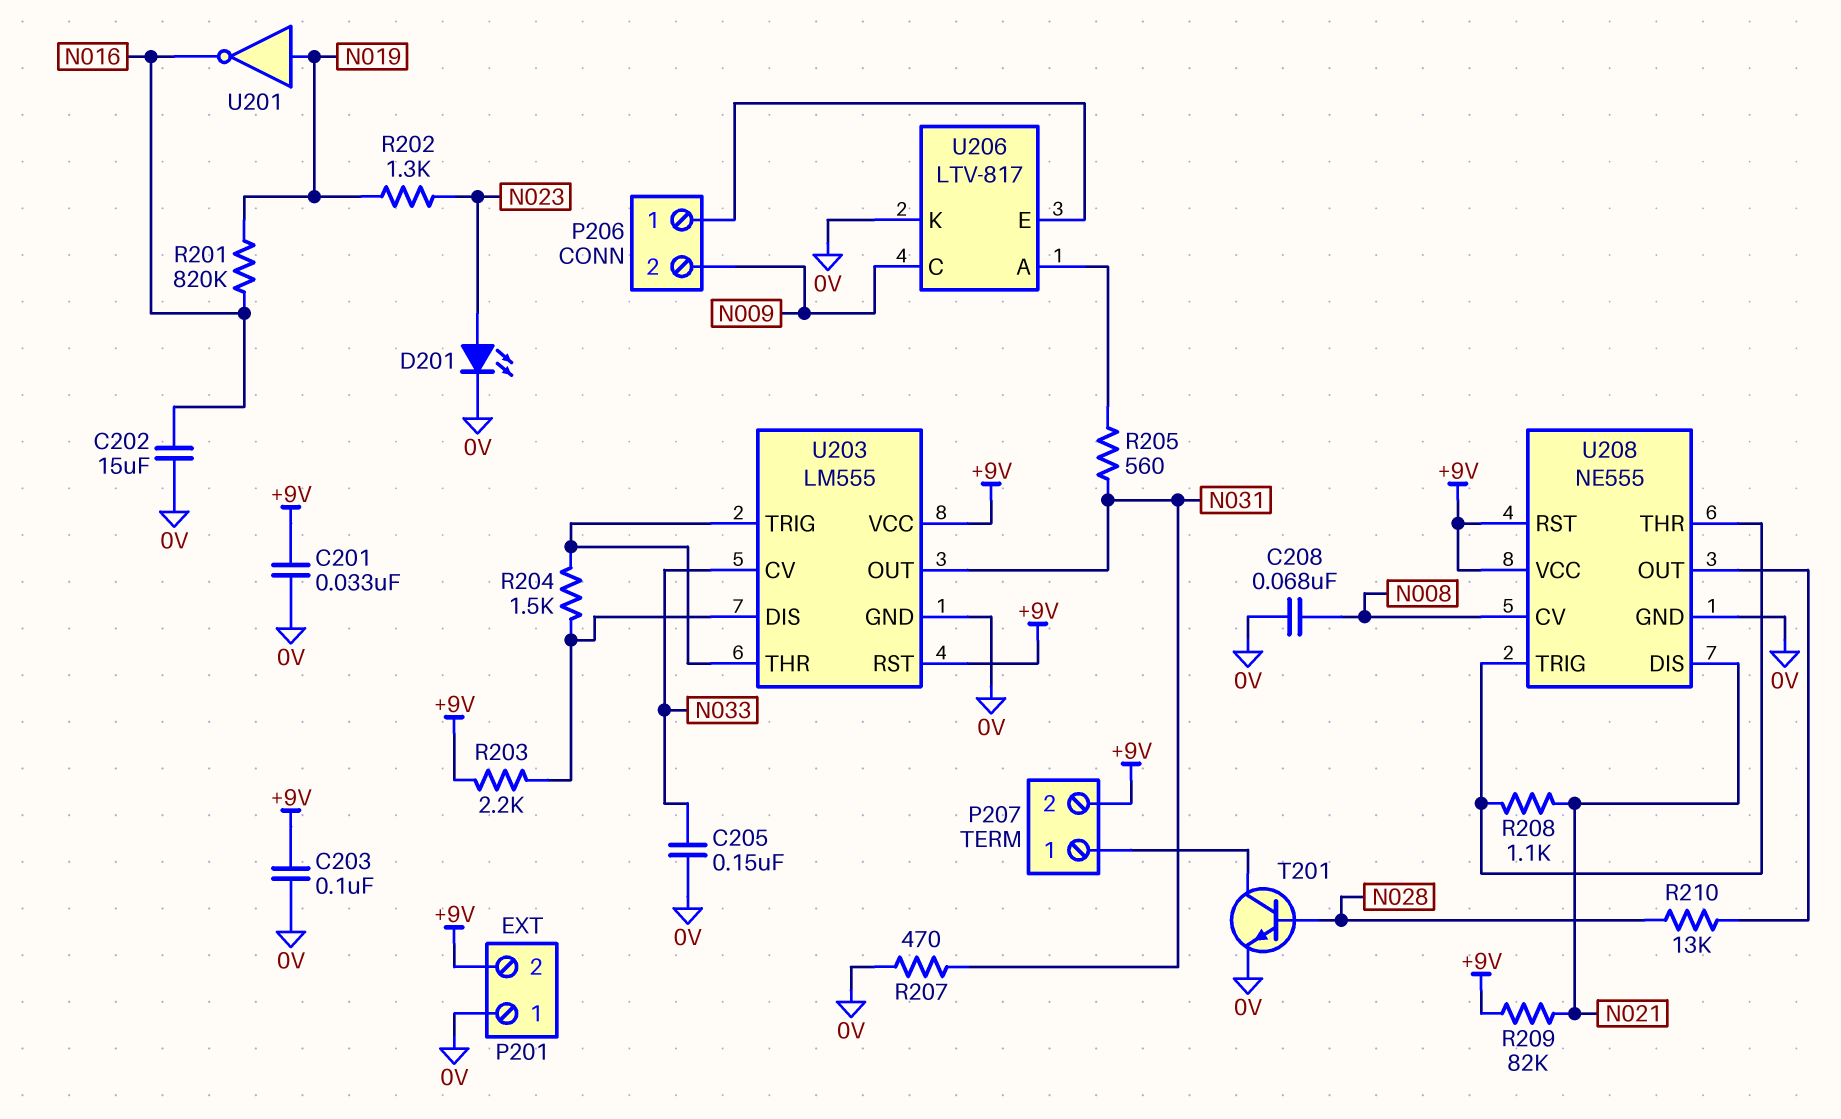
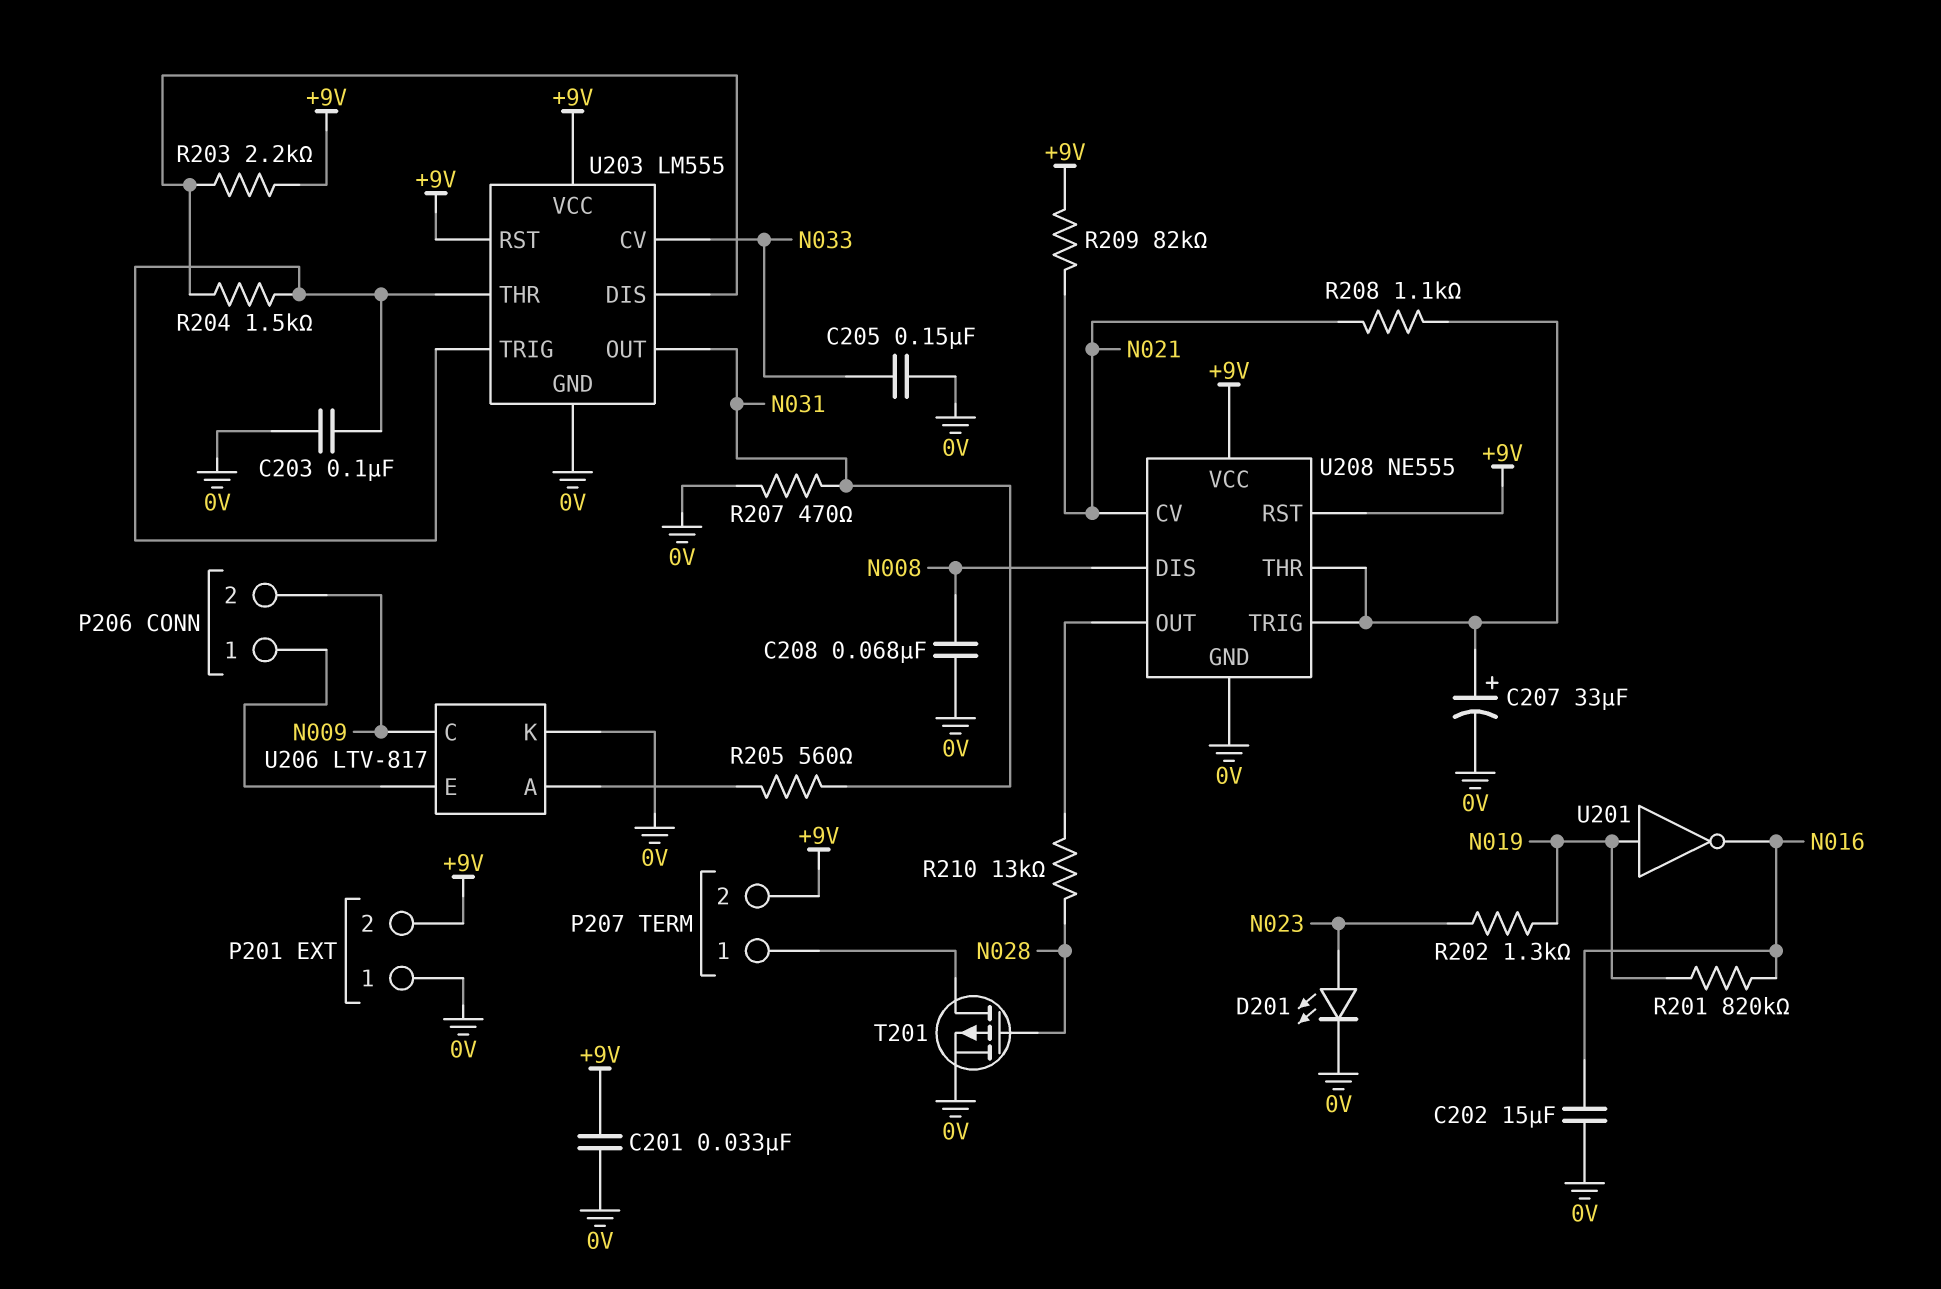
C203: 100nF (+9V, 0V) -> 100nF (0V, U203/THR)
C207: none -> 33uF (plus U208/THR, minus 0V)
T201: NPN (B N028, C P207/1, E 0V) -> PMOS (G N028, D P207/1, S 0V)
U208 pin CV: N008 -> N021
U208 pin DIS: N021 -> N008

